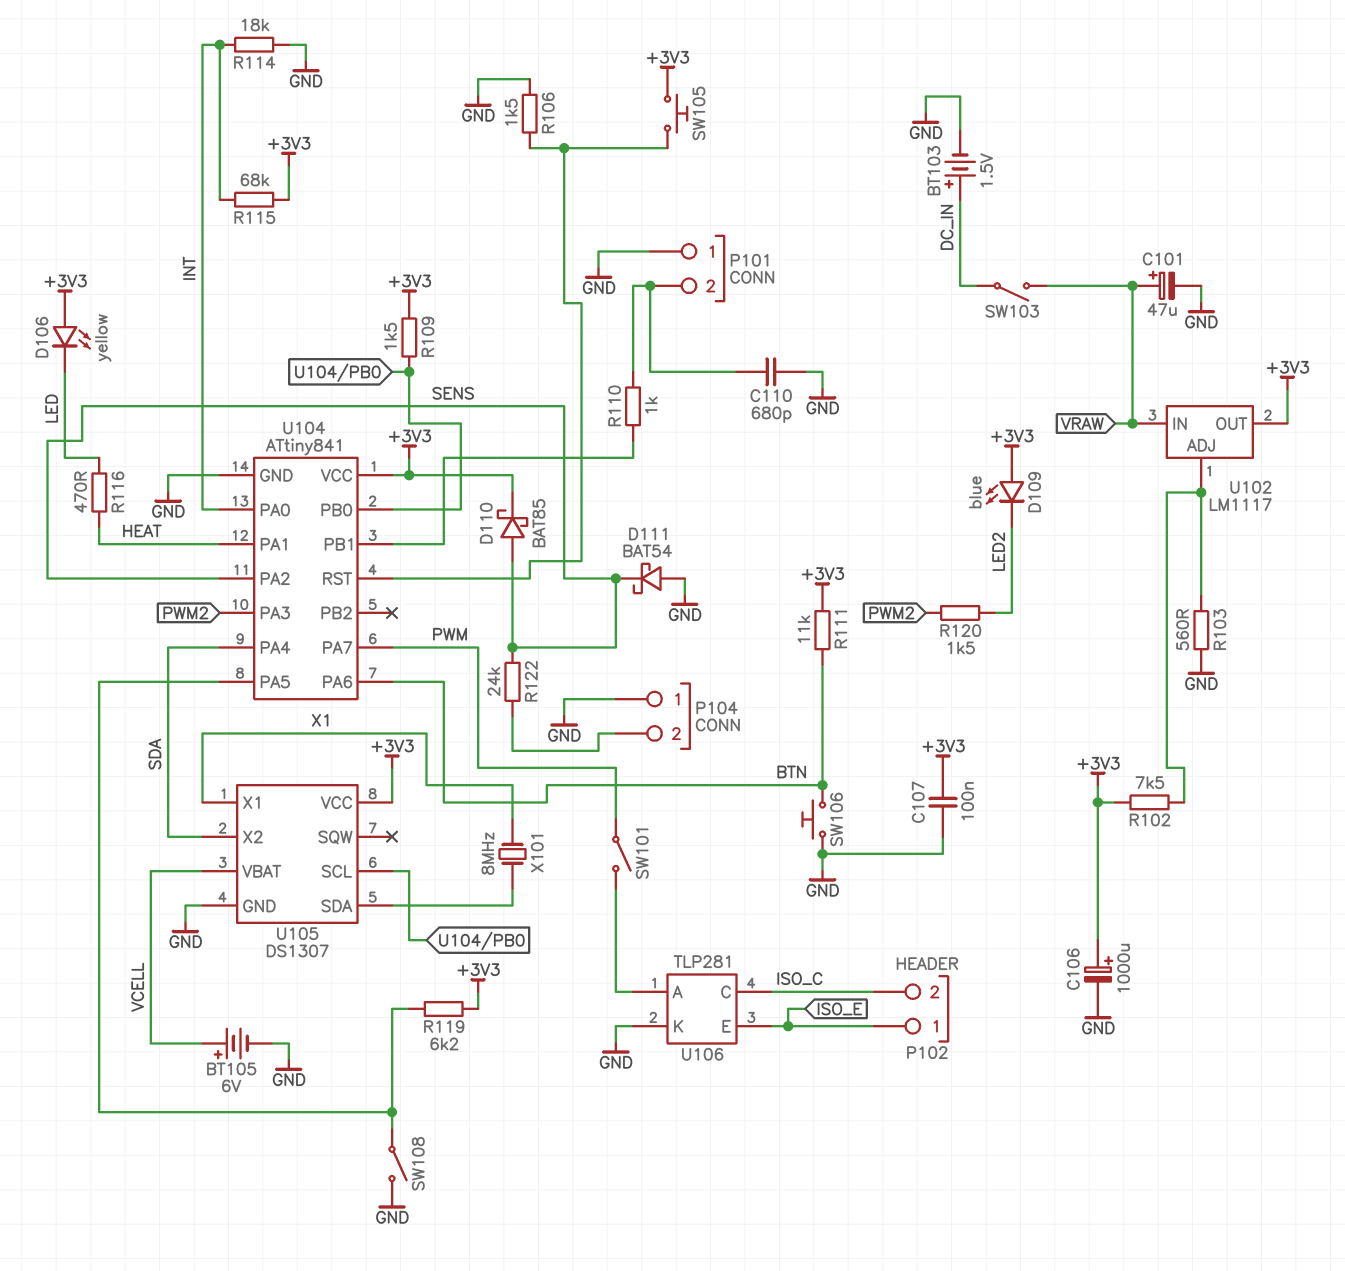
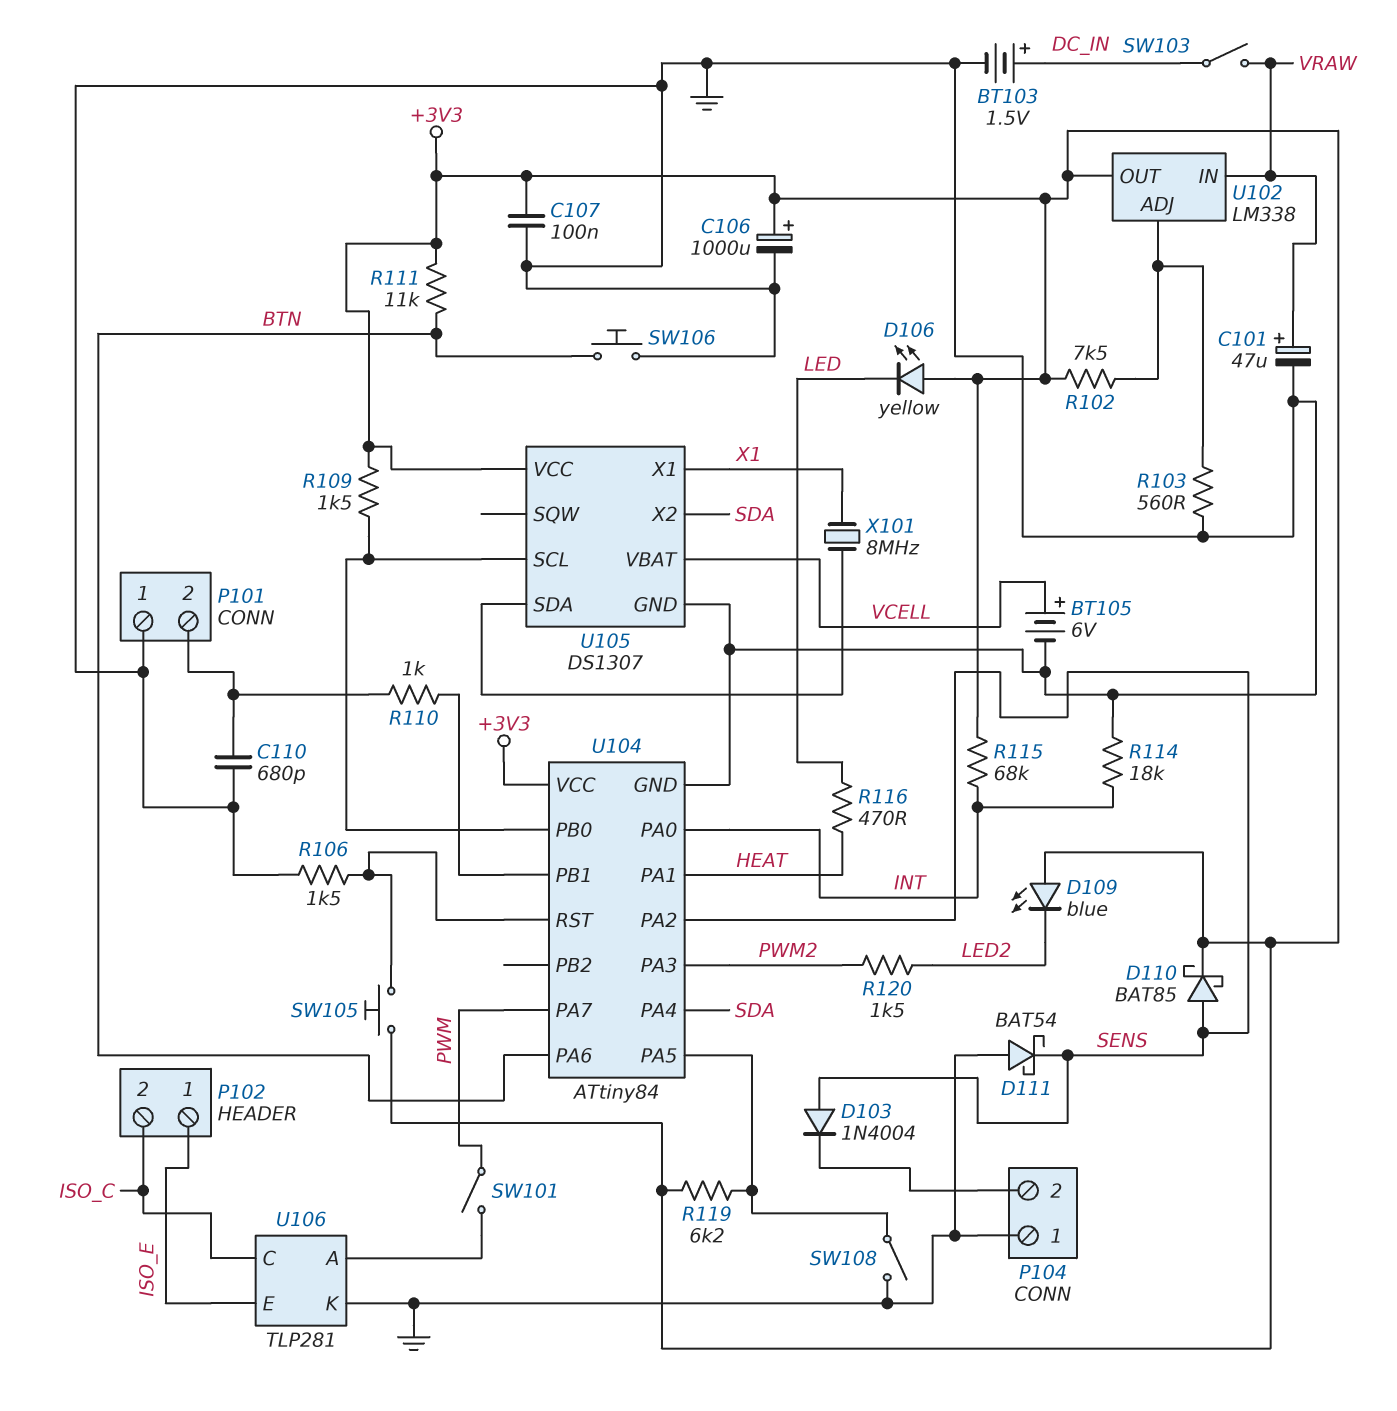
D103: none -> diode 1N4004 (A SENS, K P104/2)
R122: 24k (P104/2, SENS) -> none
U102: LM1117 -> LM338
U104: ATtiny841 -> ATtiny84

